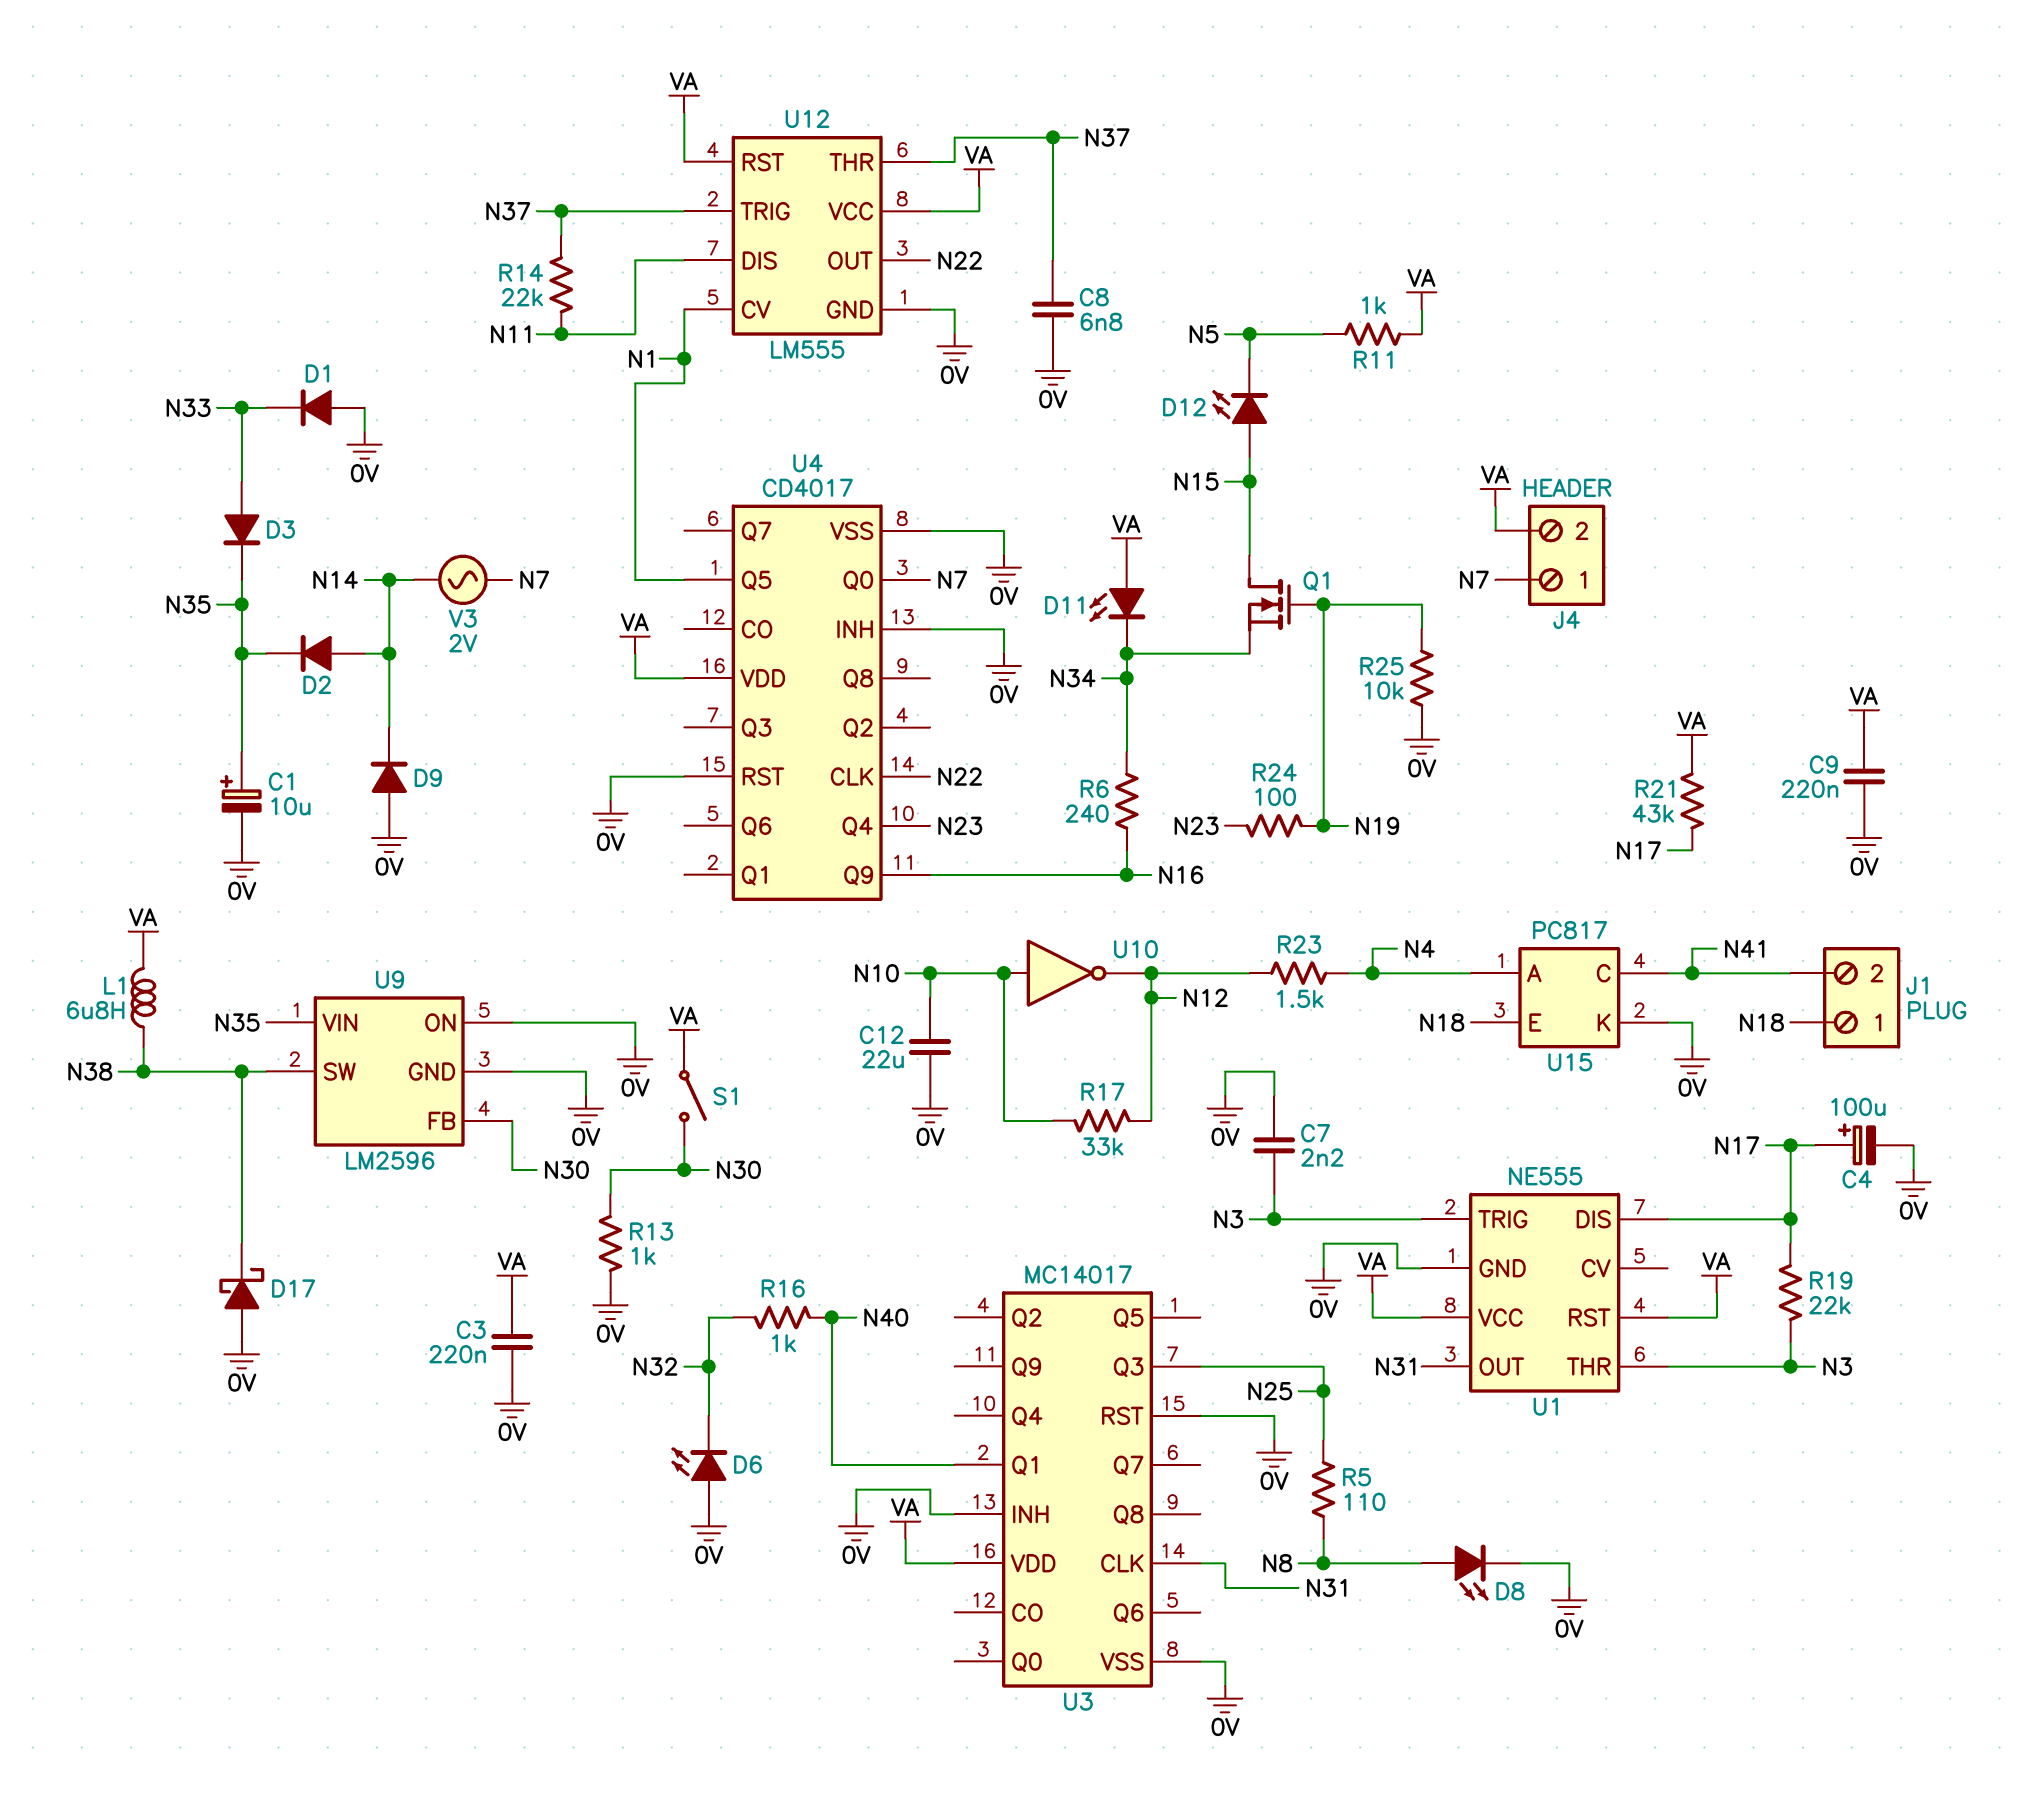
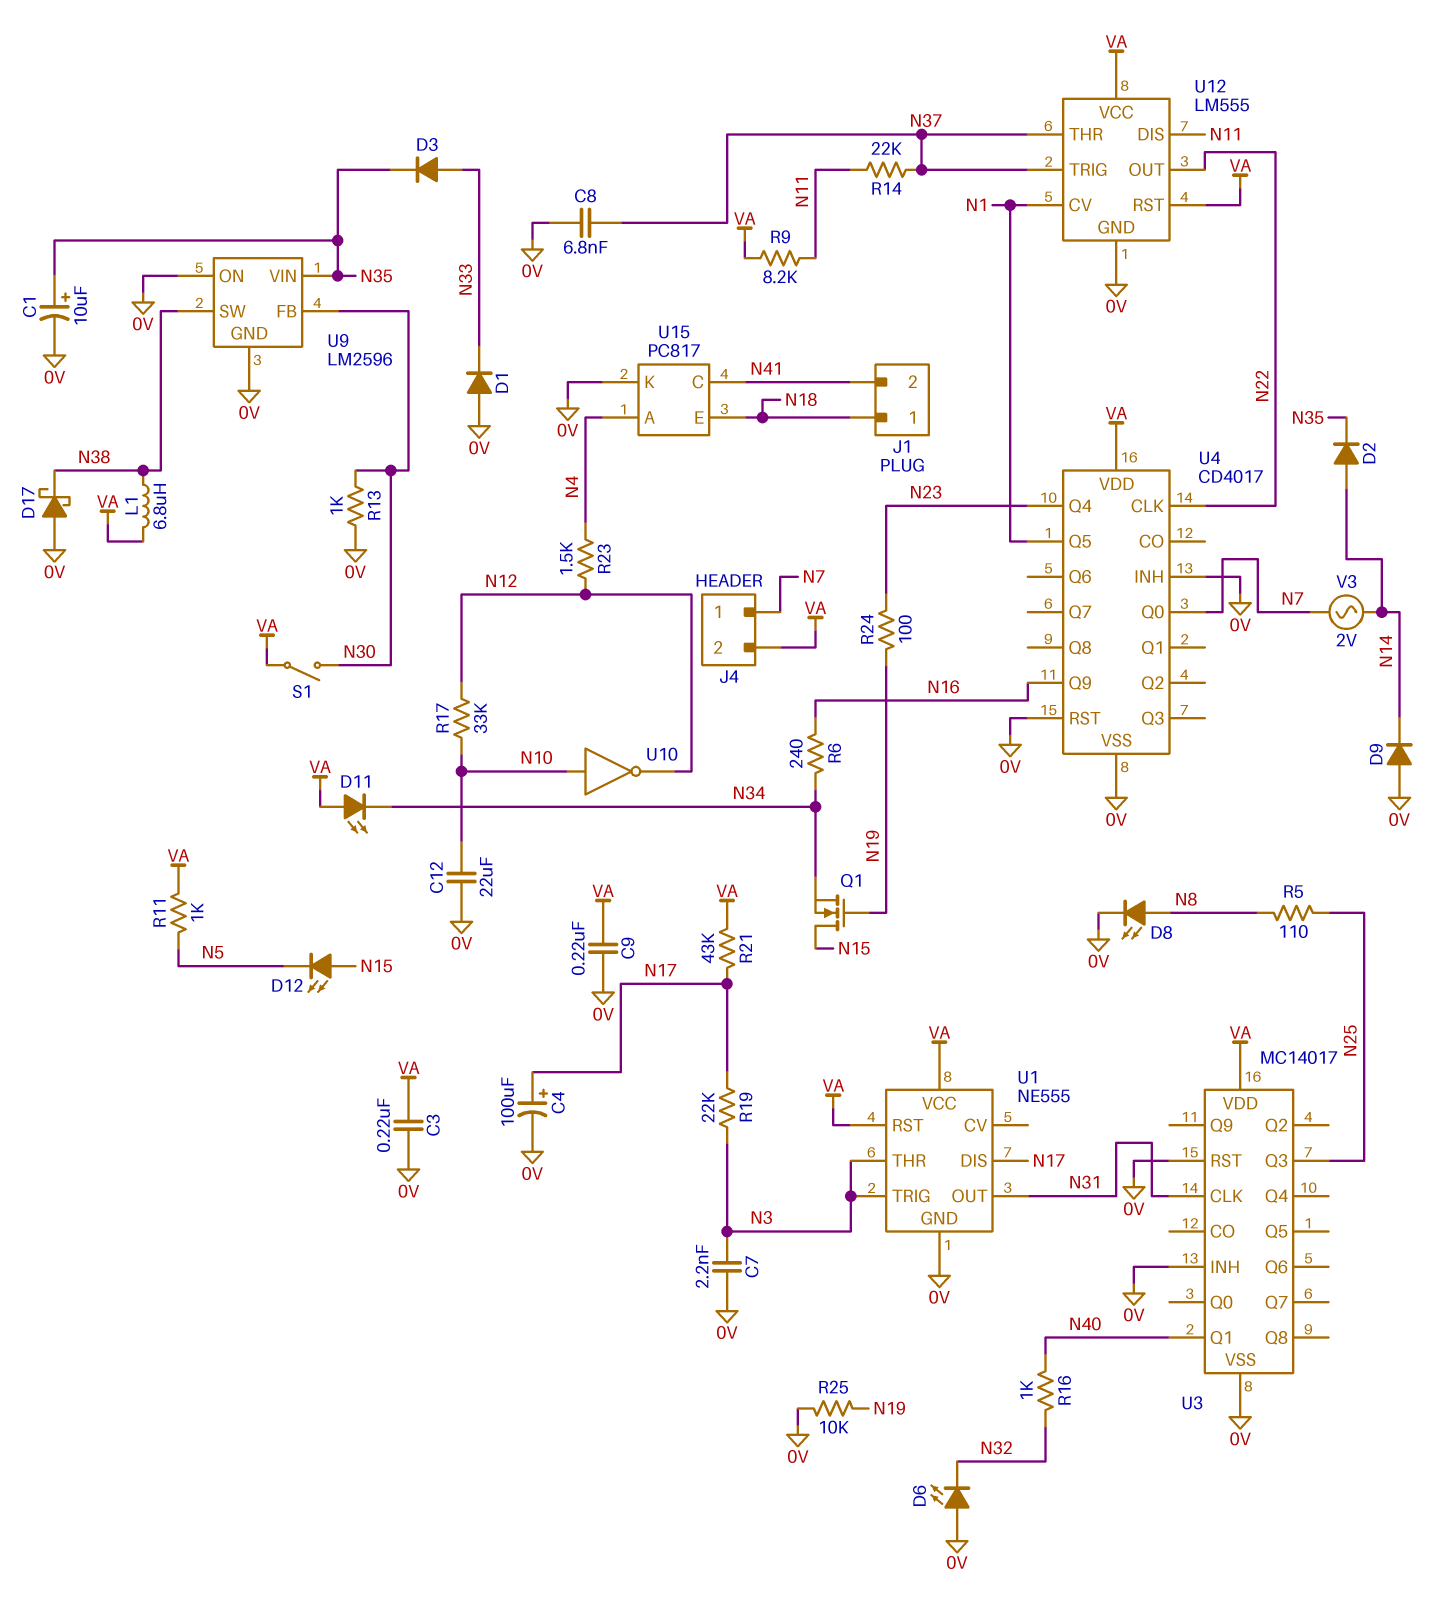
R9: none -> 8.2k (N11, VA)

